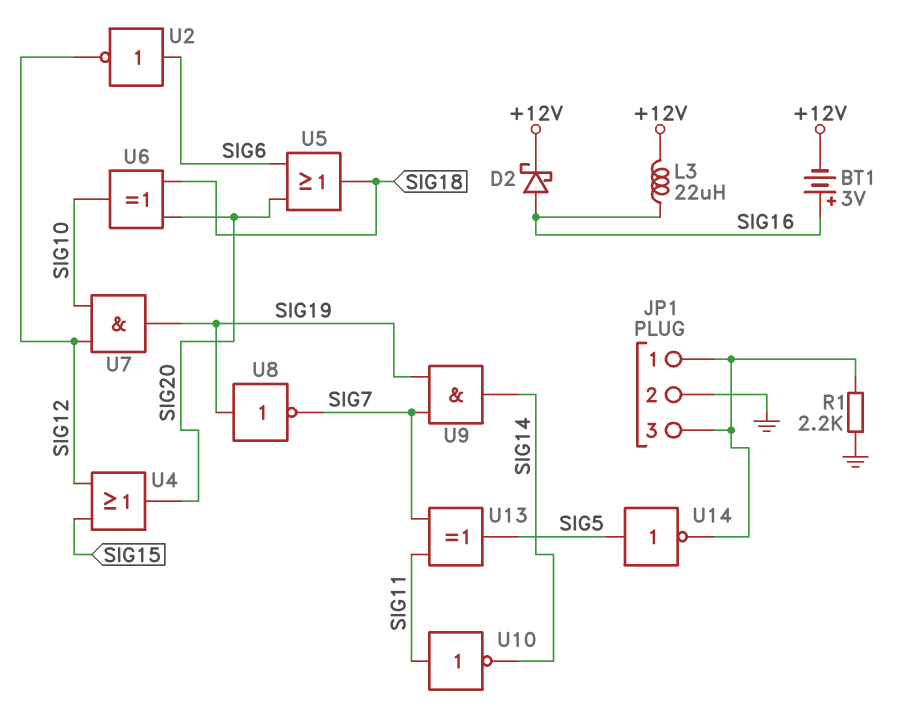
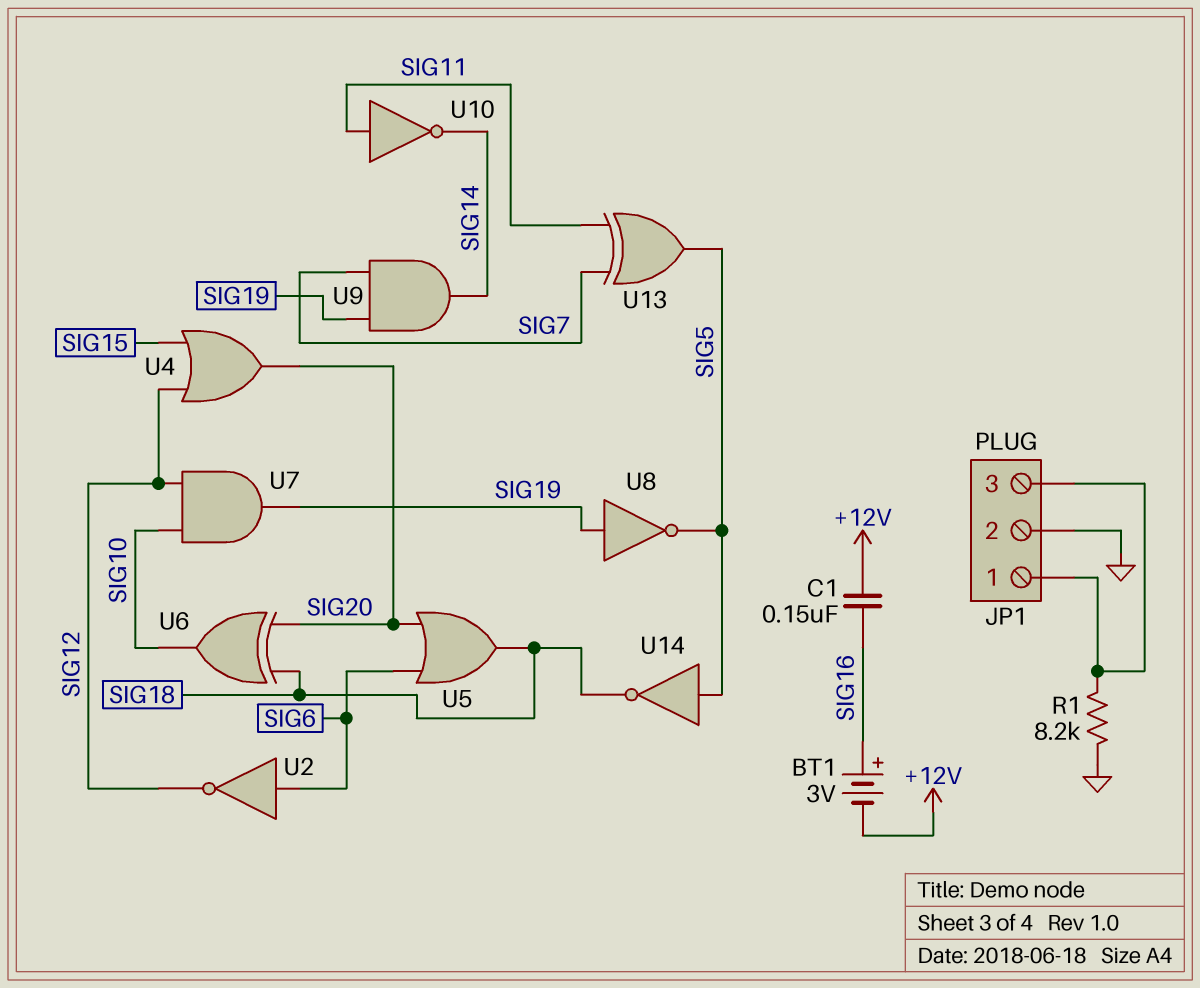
C1: none -> 150nF (+12V, SIG16)
D2: schottky (A SIG16, K +12V) -> none
L3: 22uH (+12V, SIG16) -> none
R1: 2.2k (GND, JP1/1) -> 8.2k (GND, JP1/1)
U8: NOT (in SIG19, out SIG7) -> NOT (in SIG19, out SIG5)
U14: NOT (in SIG5, out JP1/1) -> NOT (in SIG5, out SIG18)

